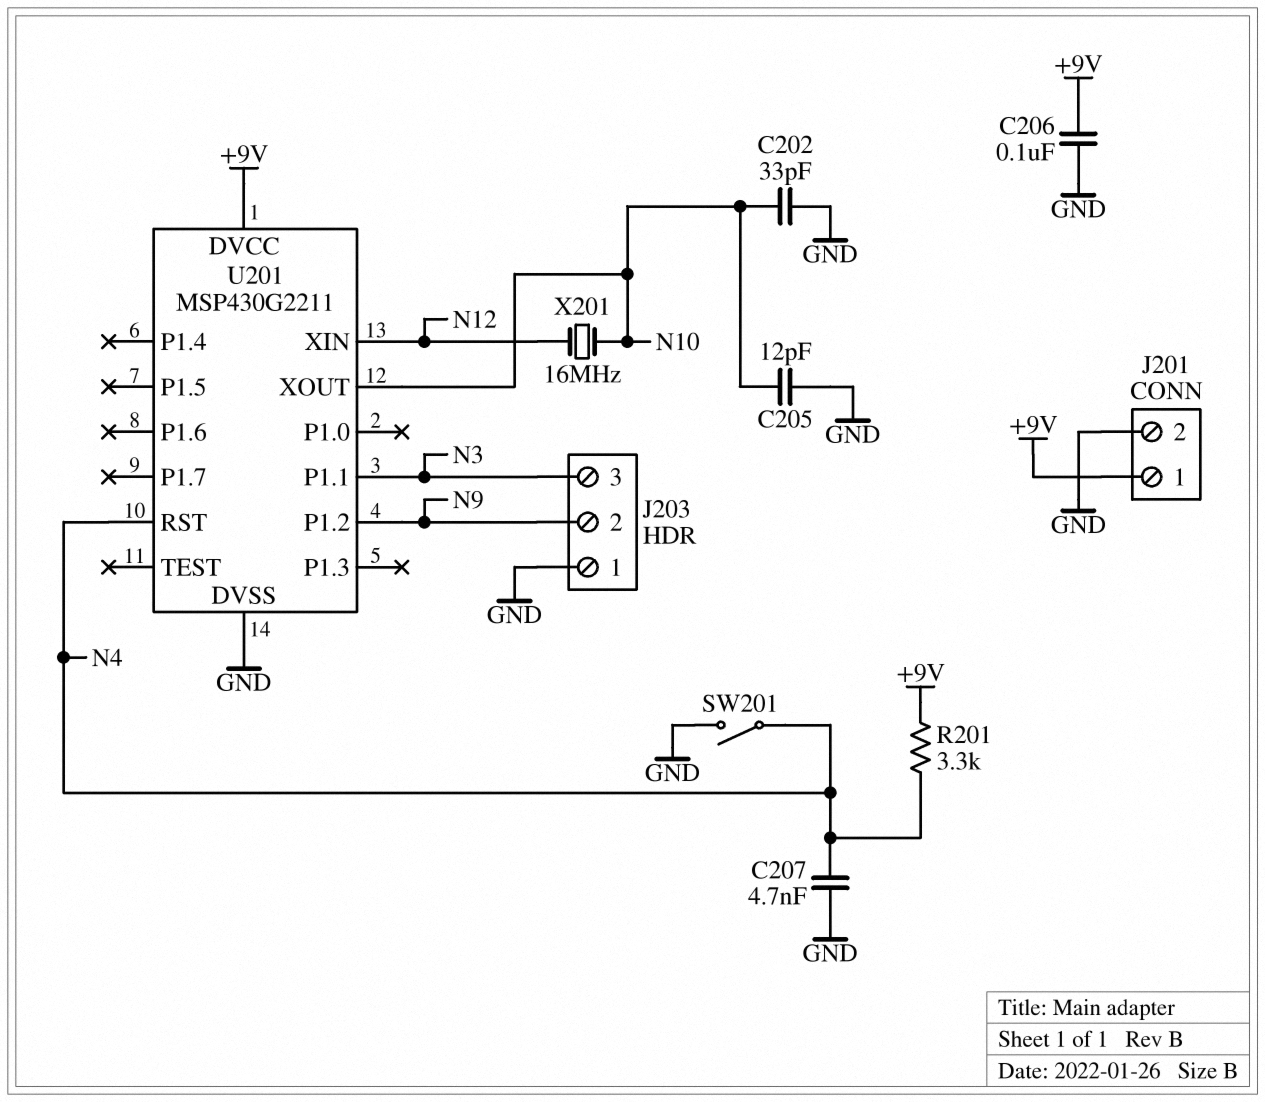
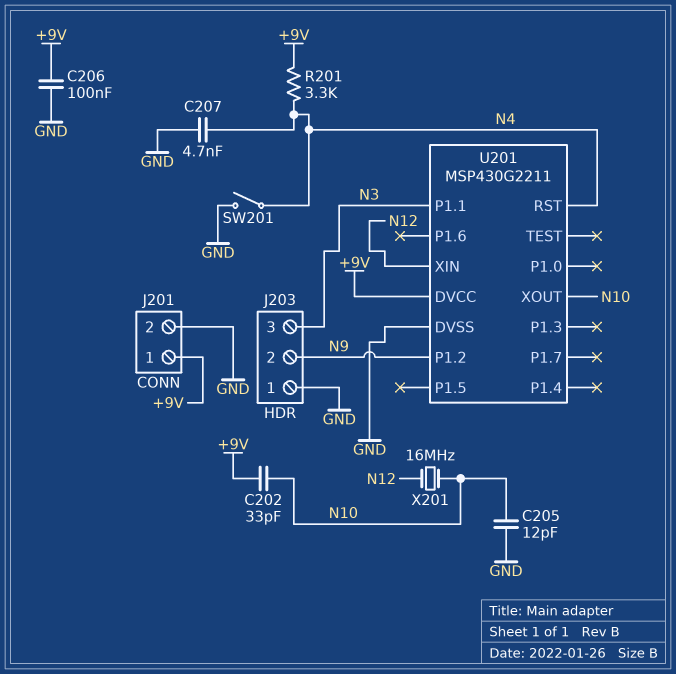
C202: 33pF (GND, N10) -> 33pF (+9V, N10)

